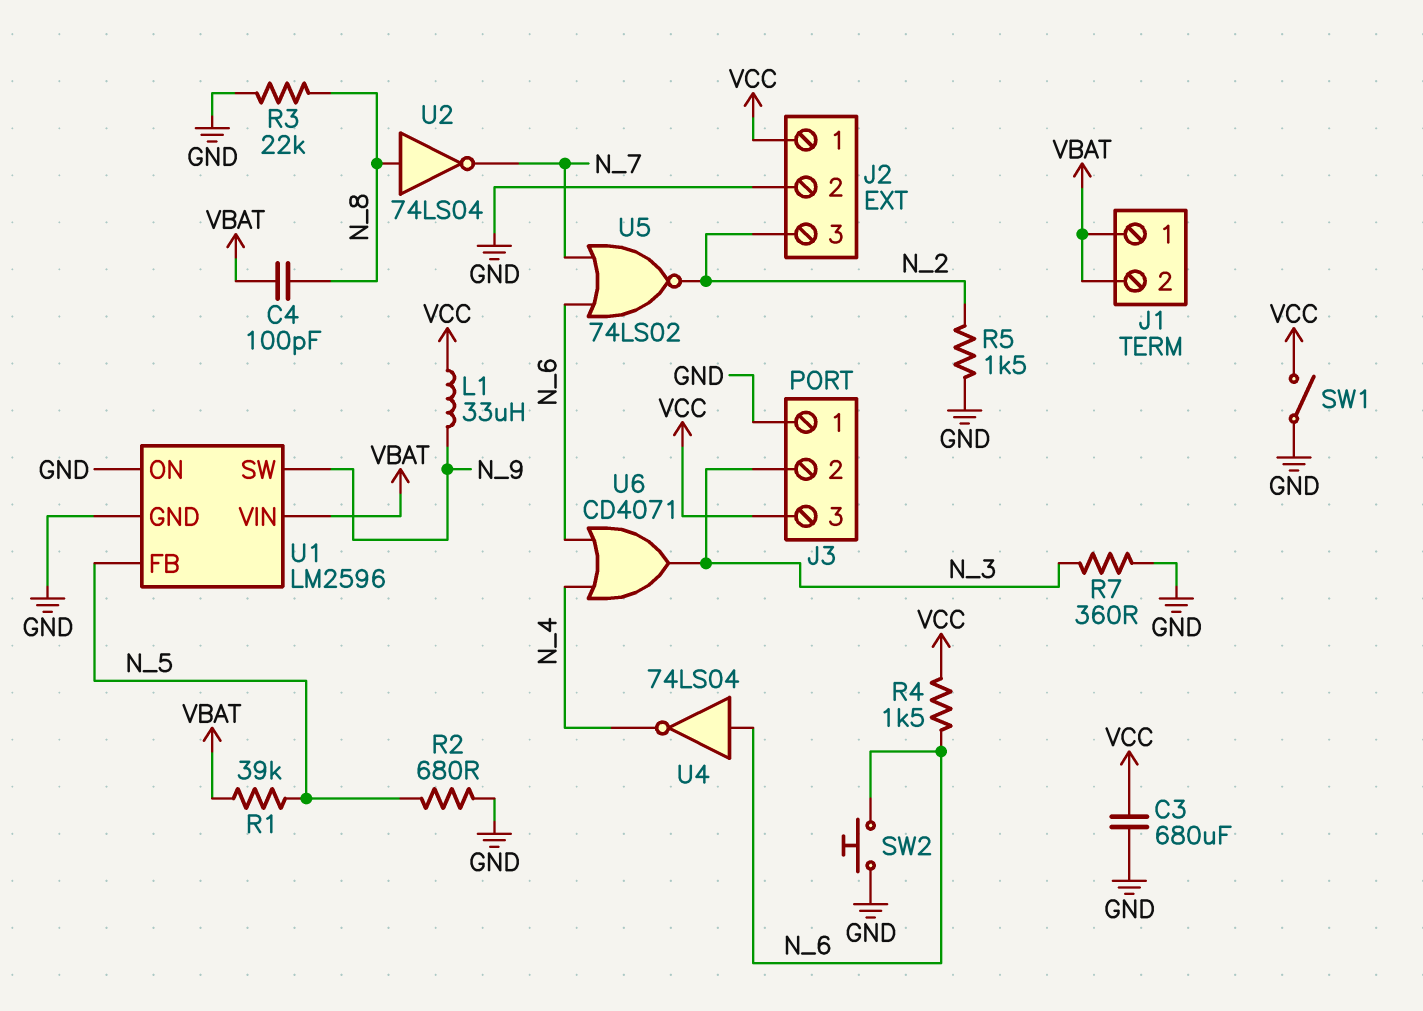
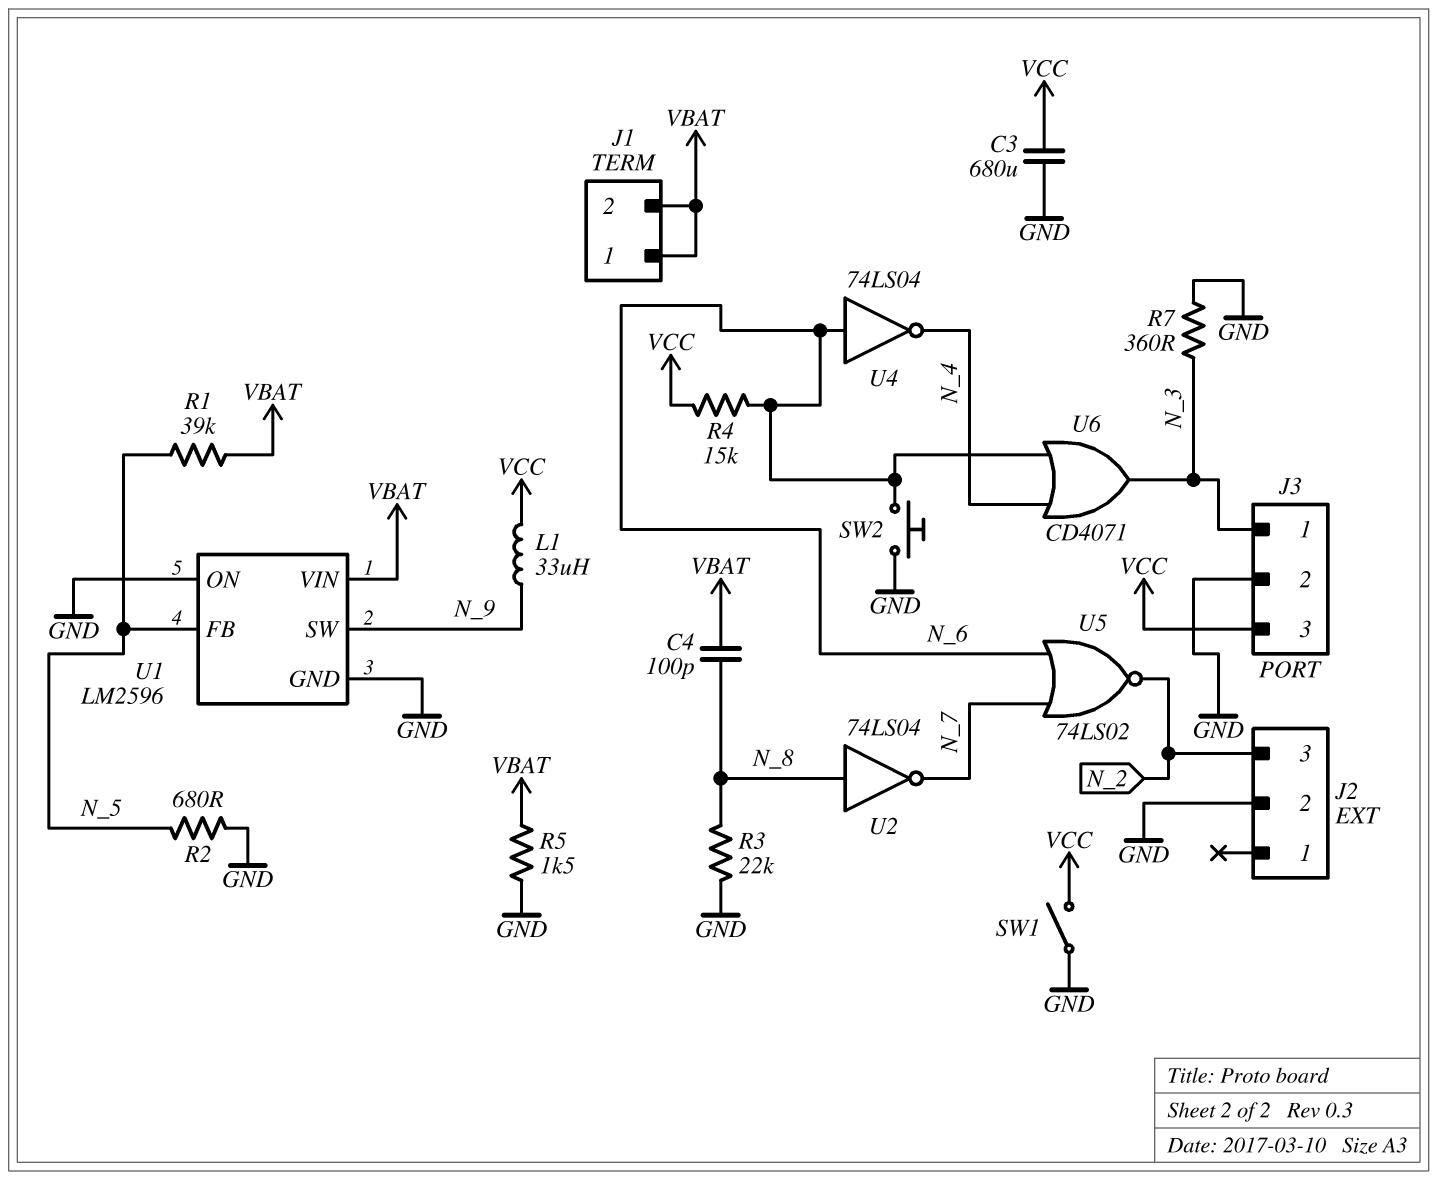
J2 pin 1: VCC -> none
J3 pin 1: GND -> N_3
J3 pin 2: N_3 -> GND
R4: 1.5k (N_6, VCC) -> 15k (N_6, VCC)
R5: 1.5k (GND, N_2) -> 1.5k (GND, VBAT)

